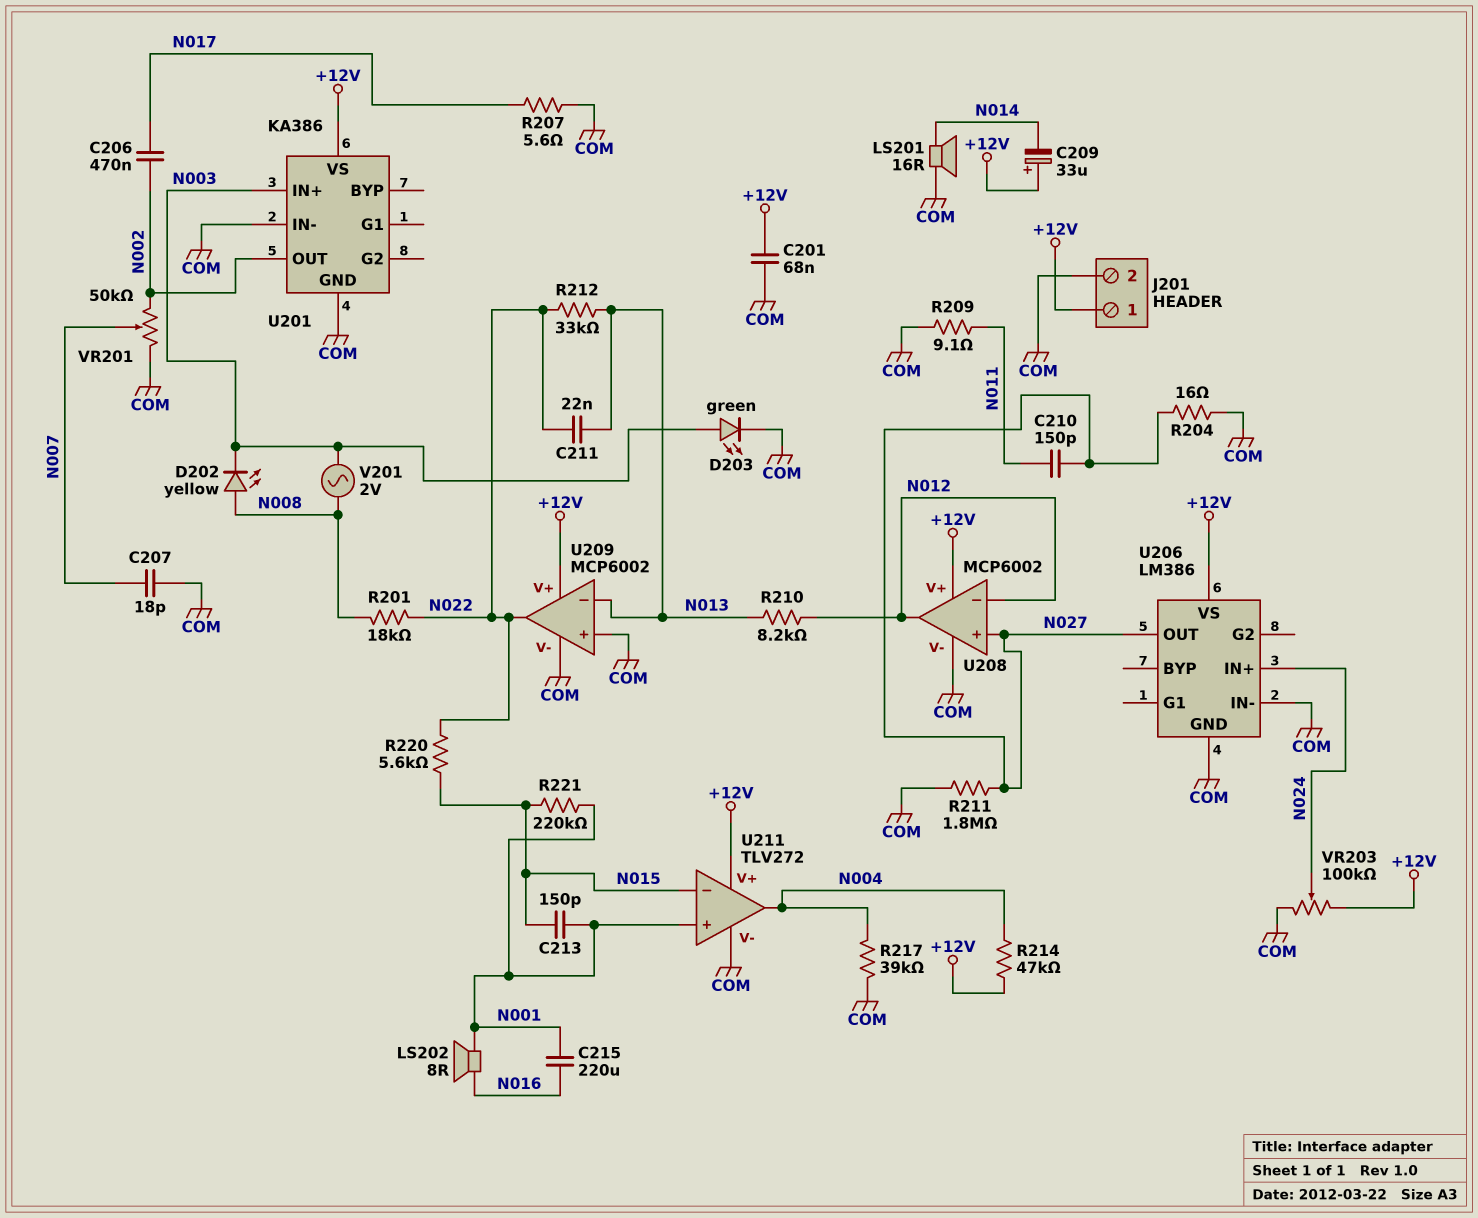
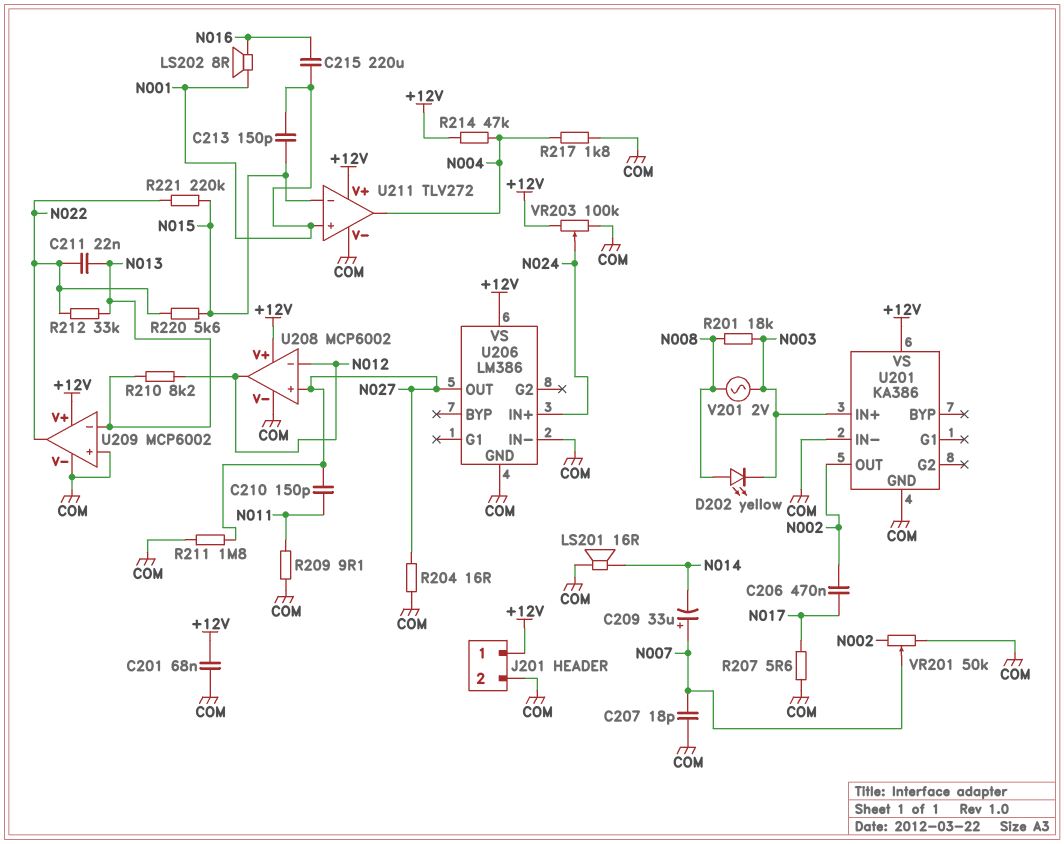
C209: 33uF (plus +12V, minus N014) -> 33uF (plus N007, minus N014)
D203: LED green (A N003, K COM) -> none
R201: 18k (N008, N022) -> 18k (N003, N008)
R217: 39k (COM, N004) -> 1.8k (COM, N004)
R221: 220k (N001, N015) -> 220k (N015, N022)

